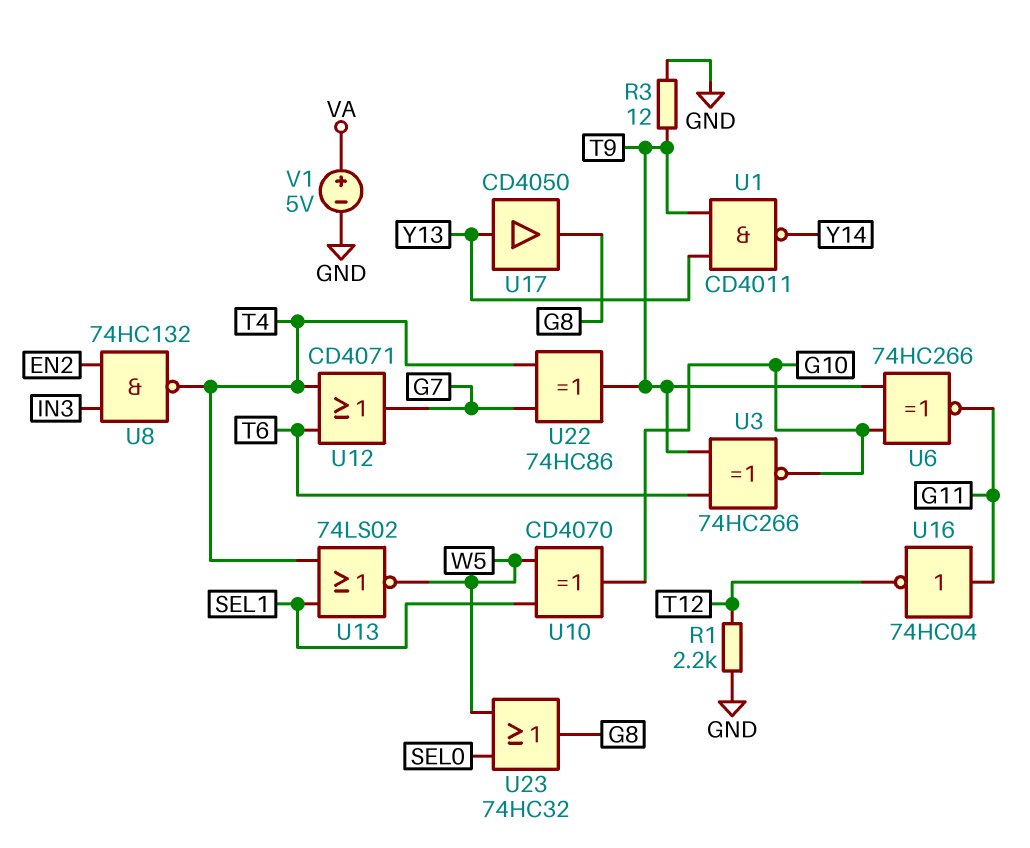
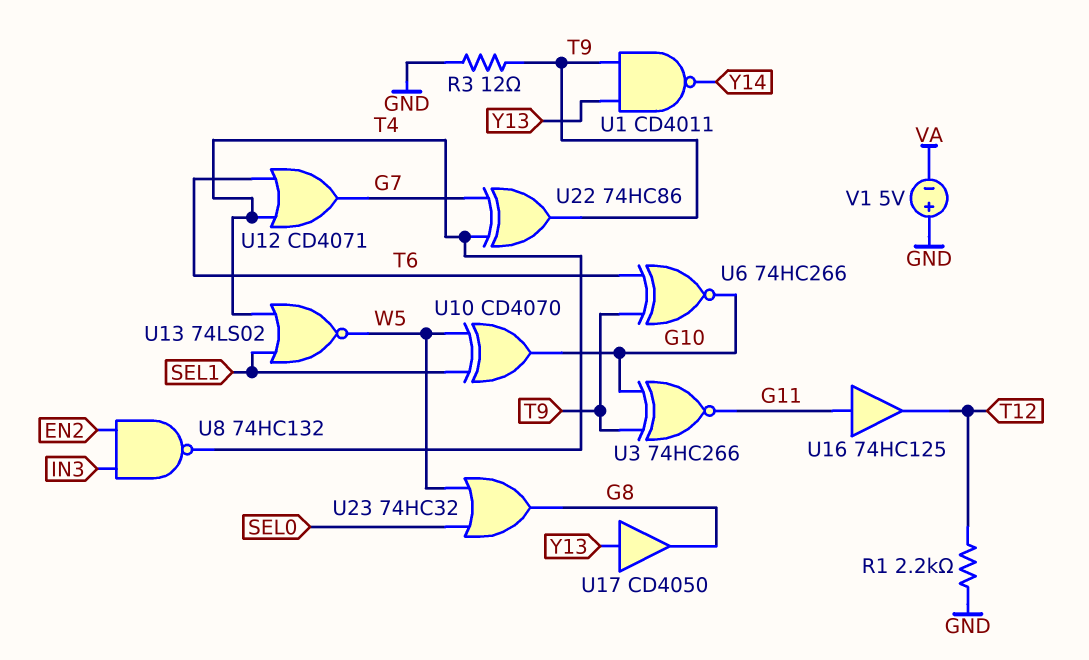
U3: XNOR 74HC266 (in T6, in T9, out G10) -> XNOR 74HC266 (in G10, in T9, out G11)
U6: XNOR 74HC266 (in G10, in T9, out G11) -> XNOR 74HC266 (in T6, in T9, out G10)
U16: NOT 74HC04 (in G11, out T12) -> buffer 74HC125 (in G11, out T12)
V1: 5V (plus VA, minus GND) -> 5V (plus GND, minus VA)

